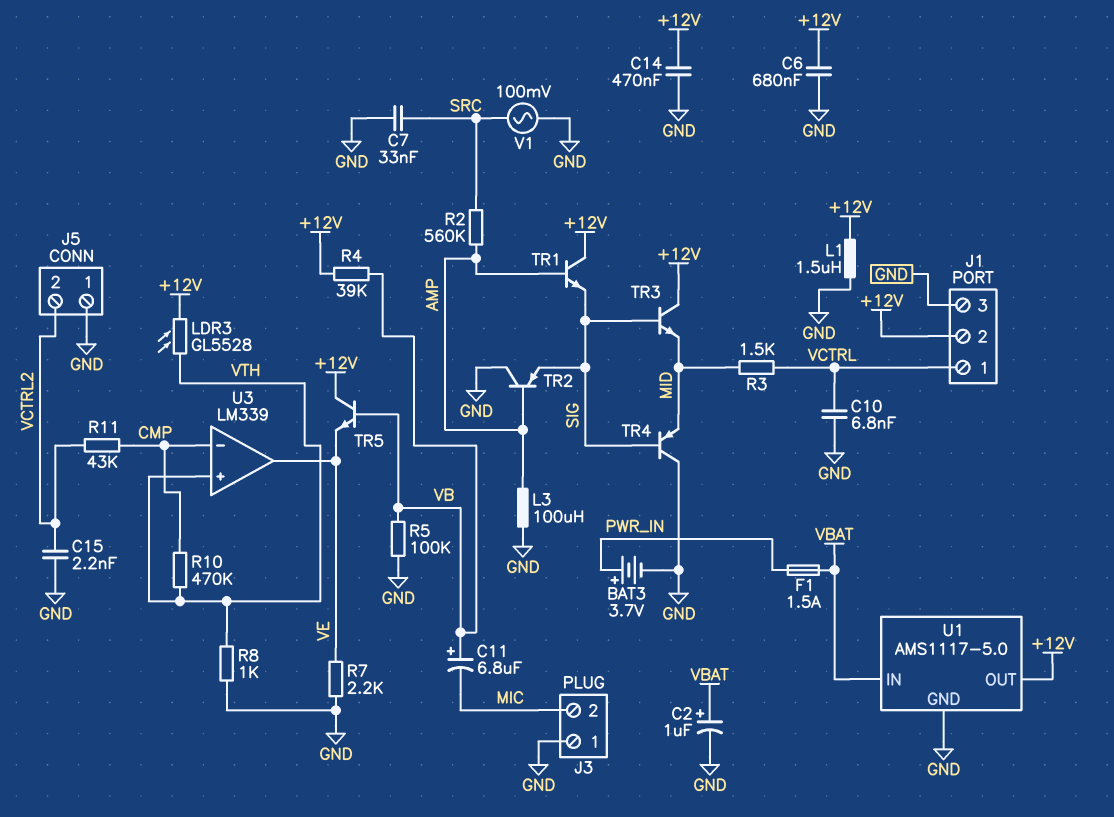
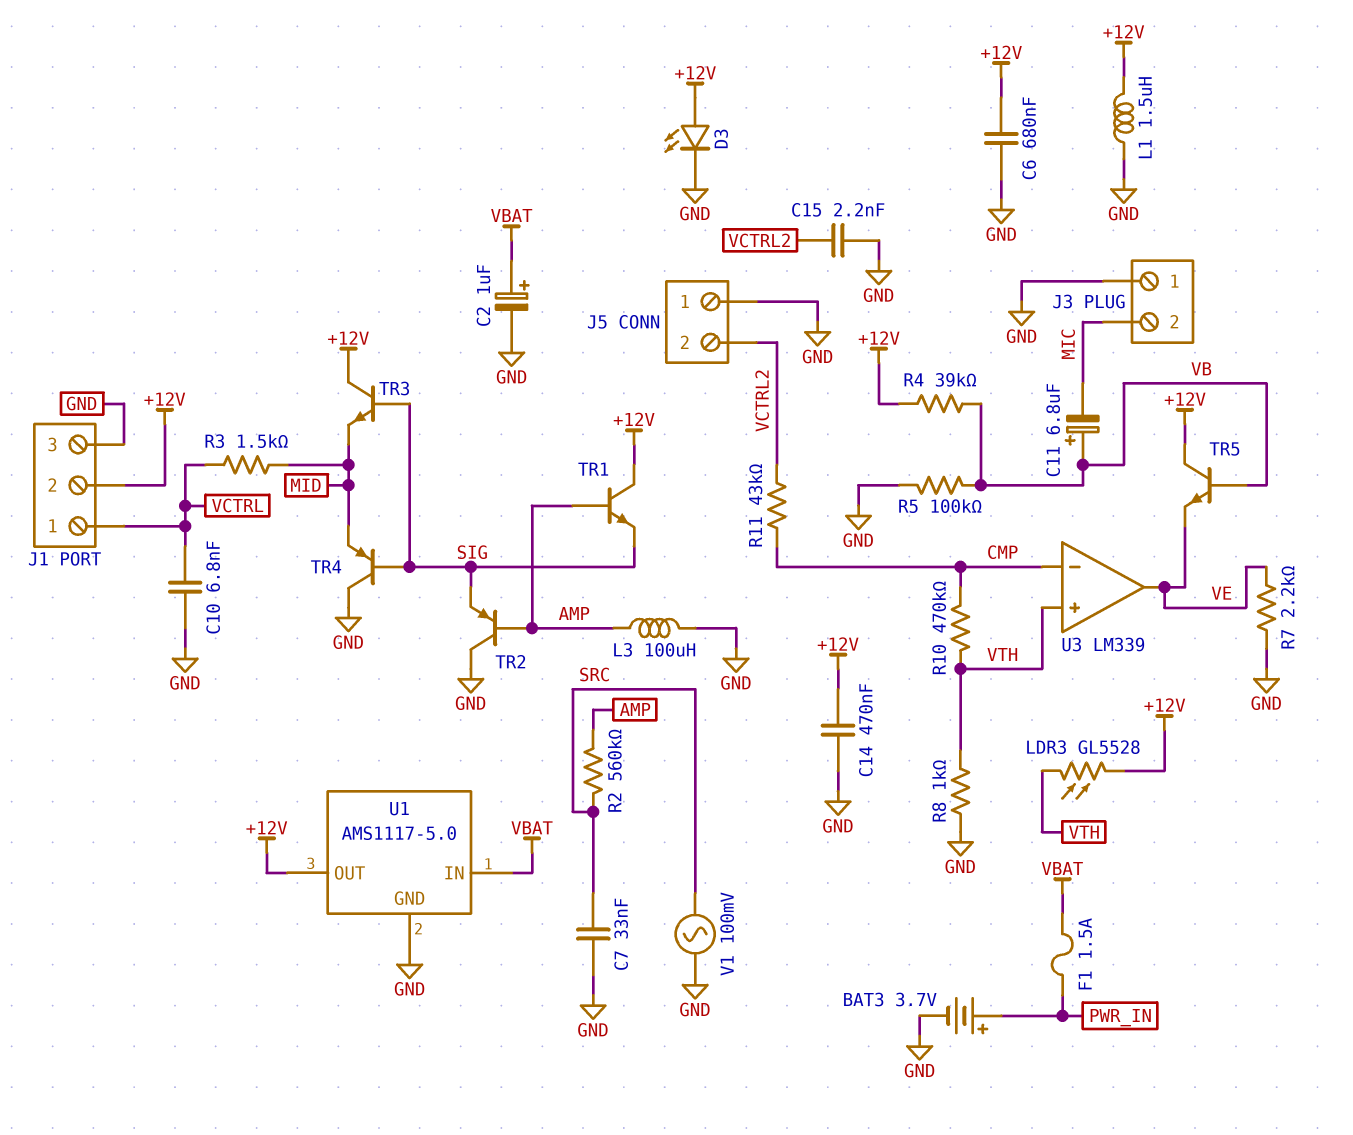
D3: none -> LED (A +12V, K GND)

